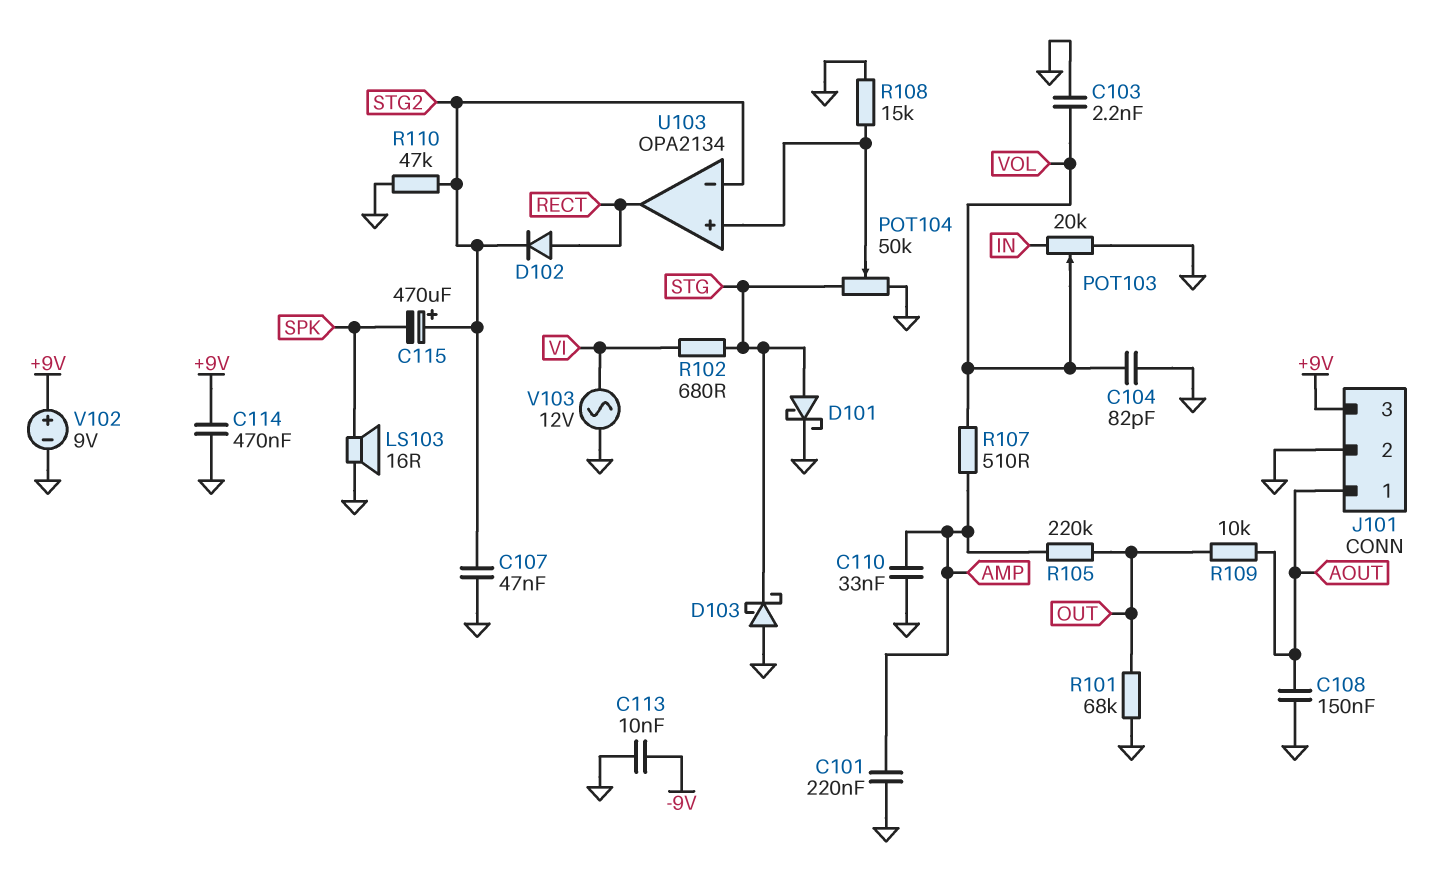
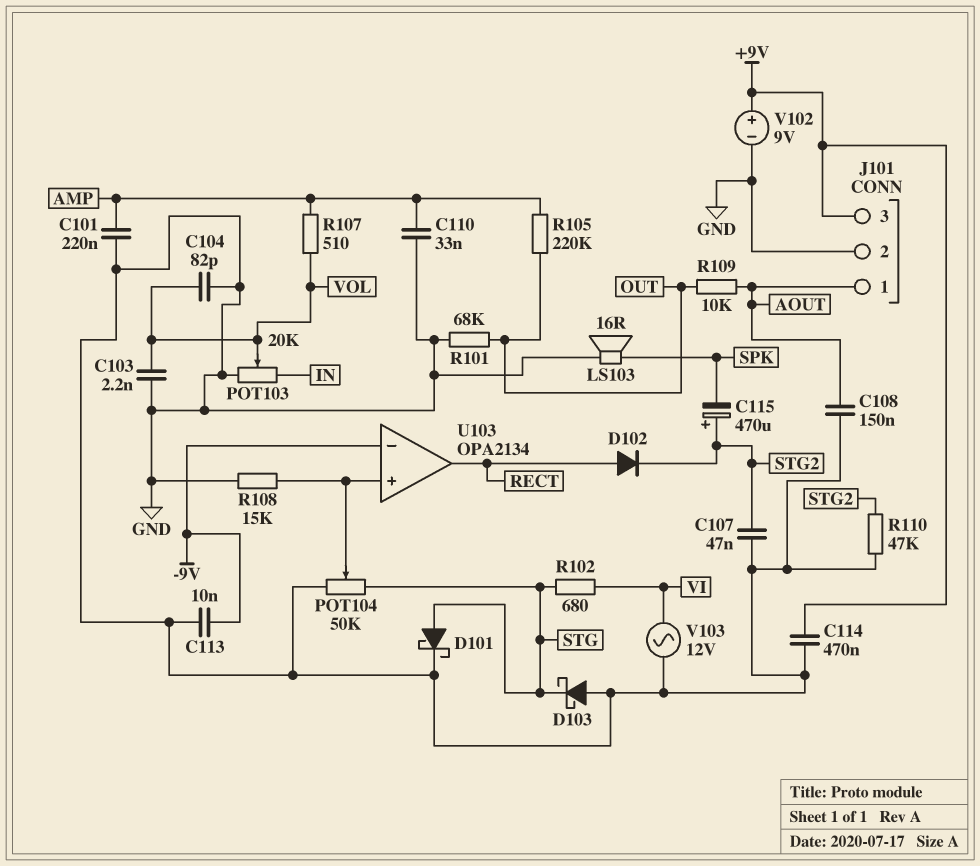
U103 pin in-: STG2 -> -9V

